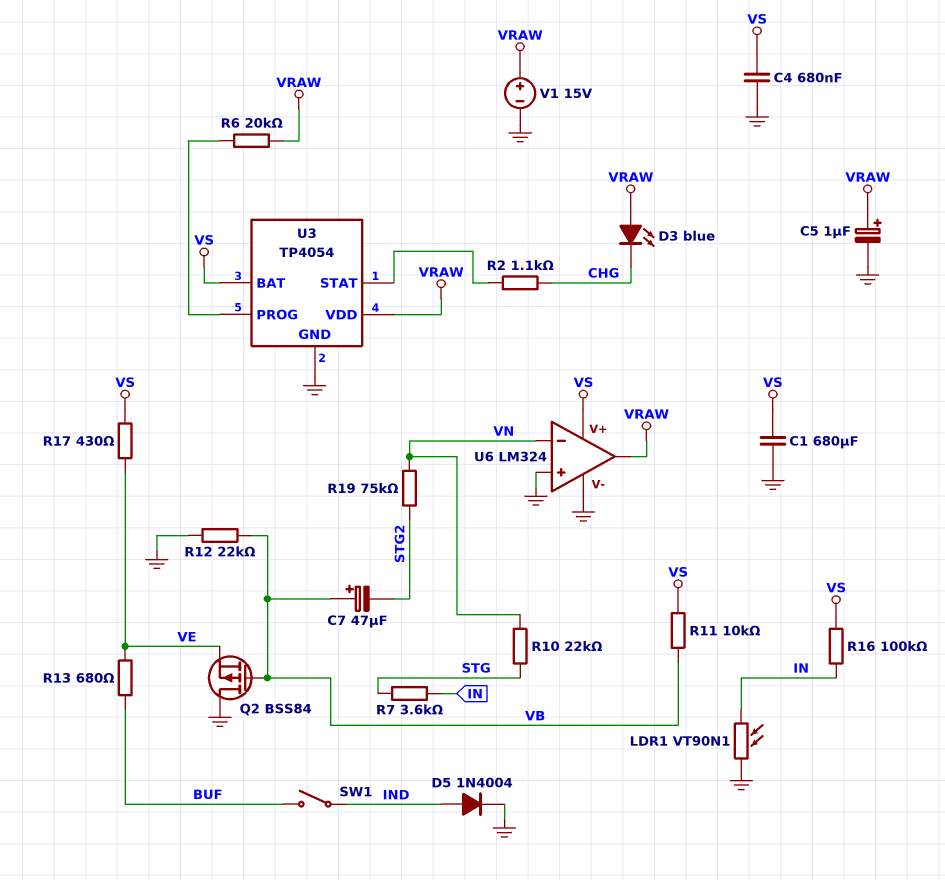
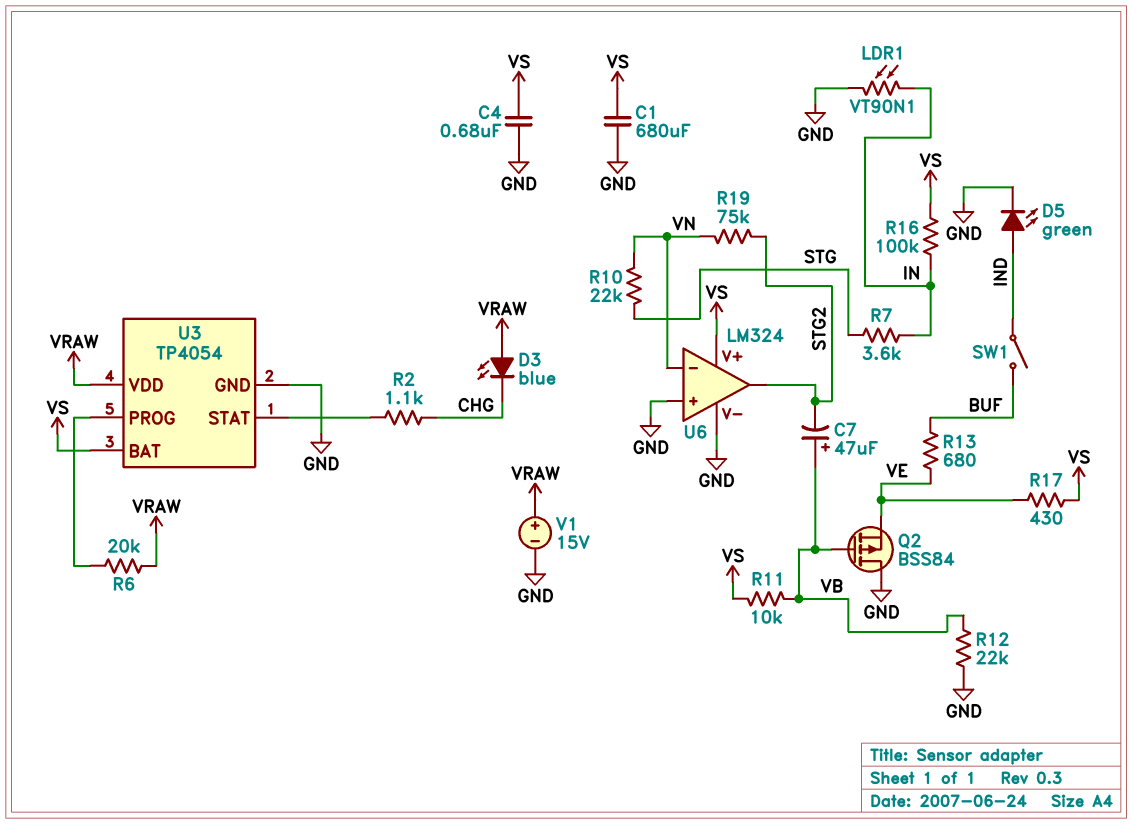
C5: 1uF (plus VRAW, minus GND) -> none
D5: diode 1N4004 (A IND, K GND) -> LED green (A IND, K GND)
U6 pin out: VRAW -> STG2

